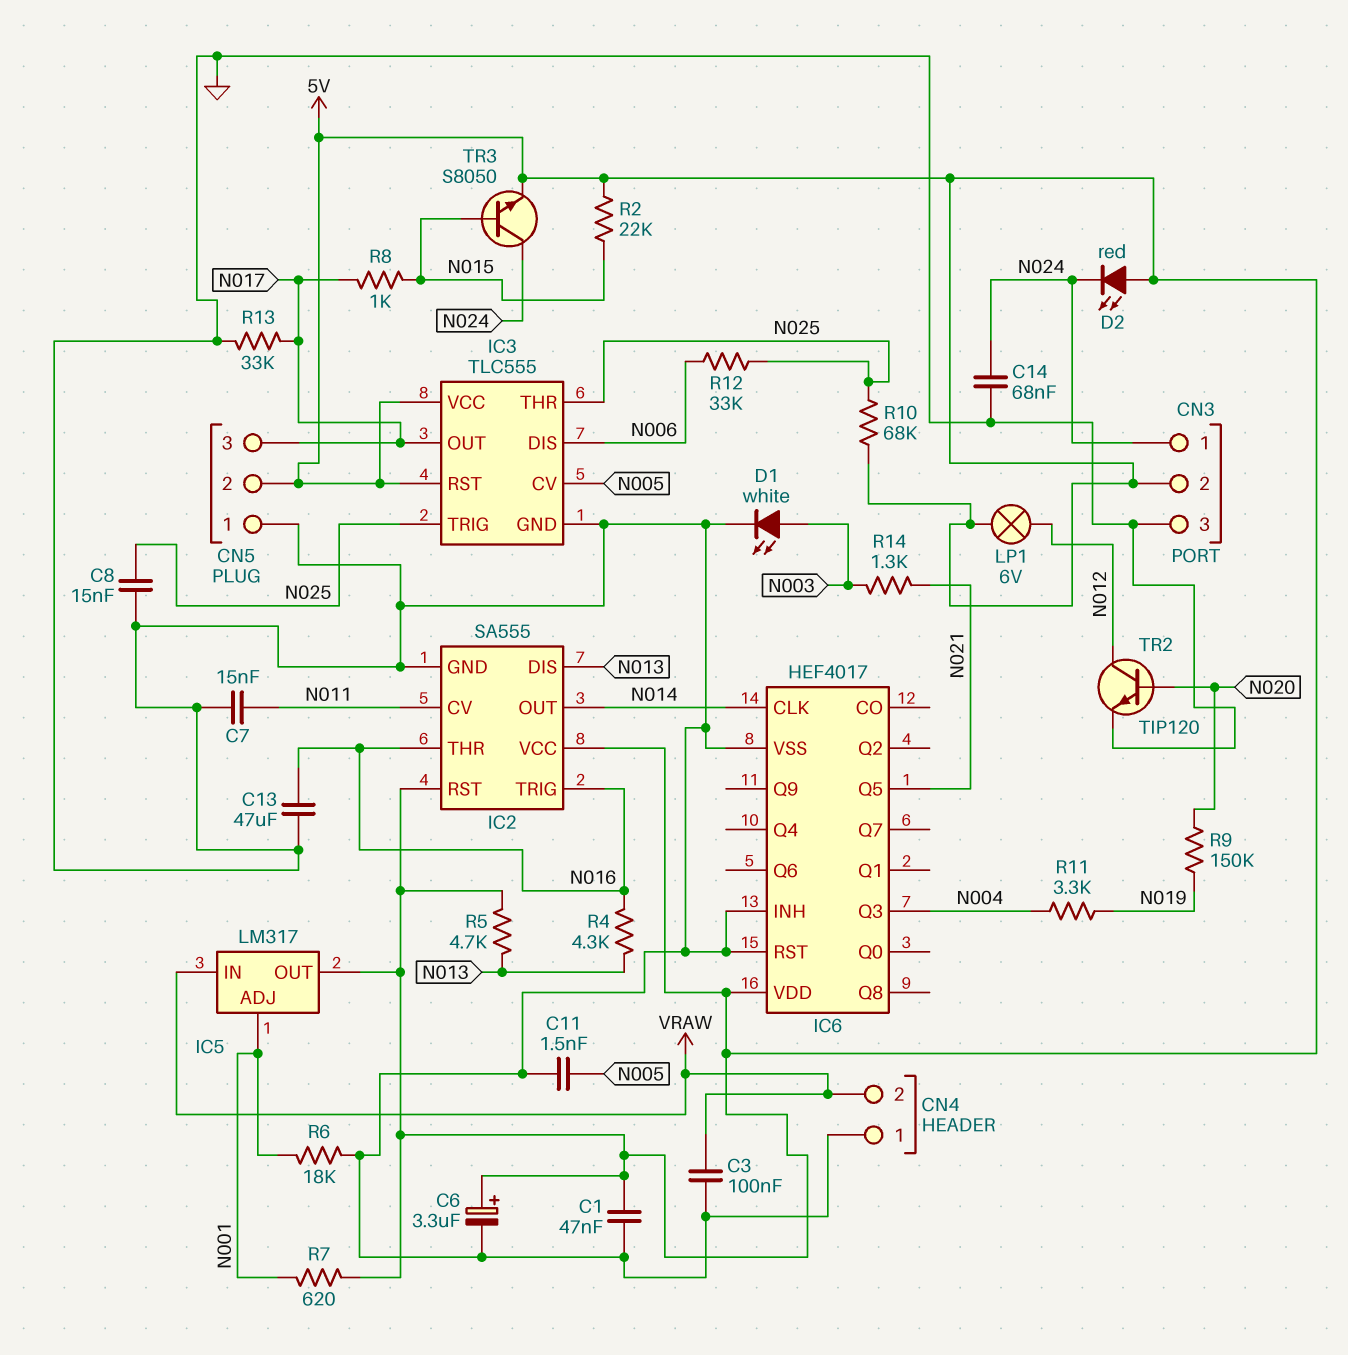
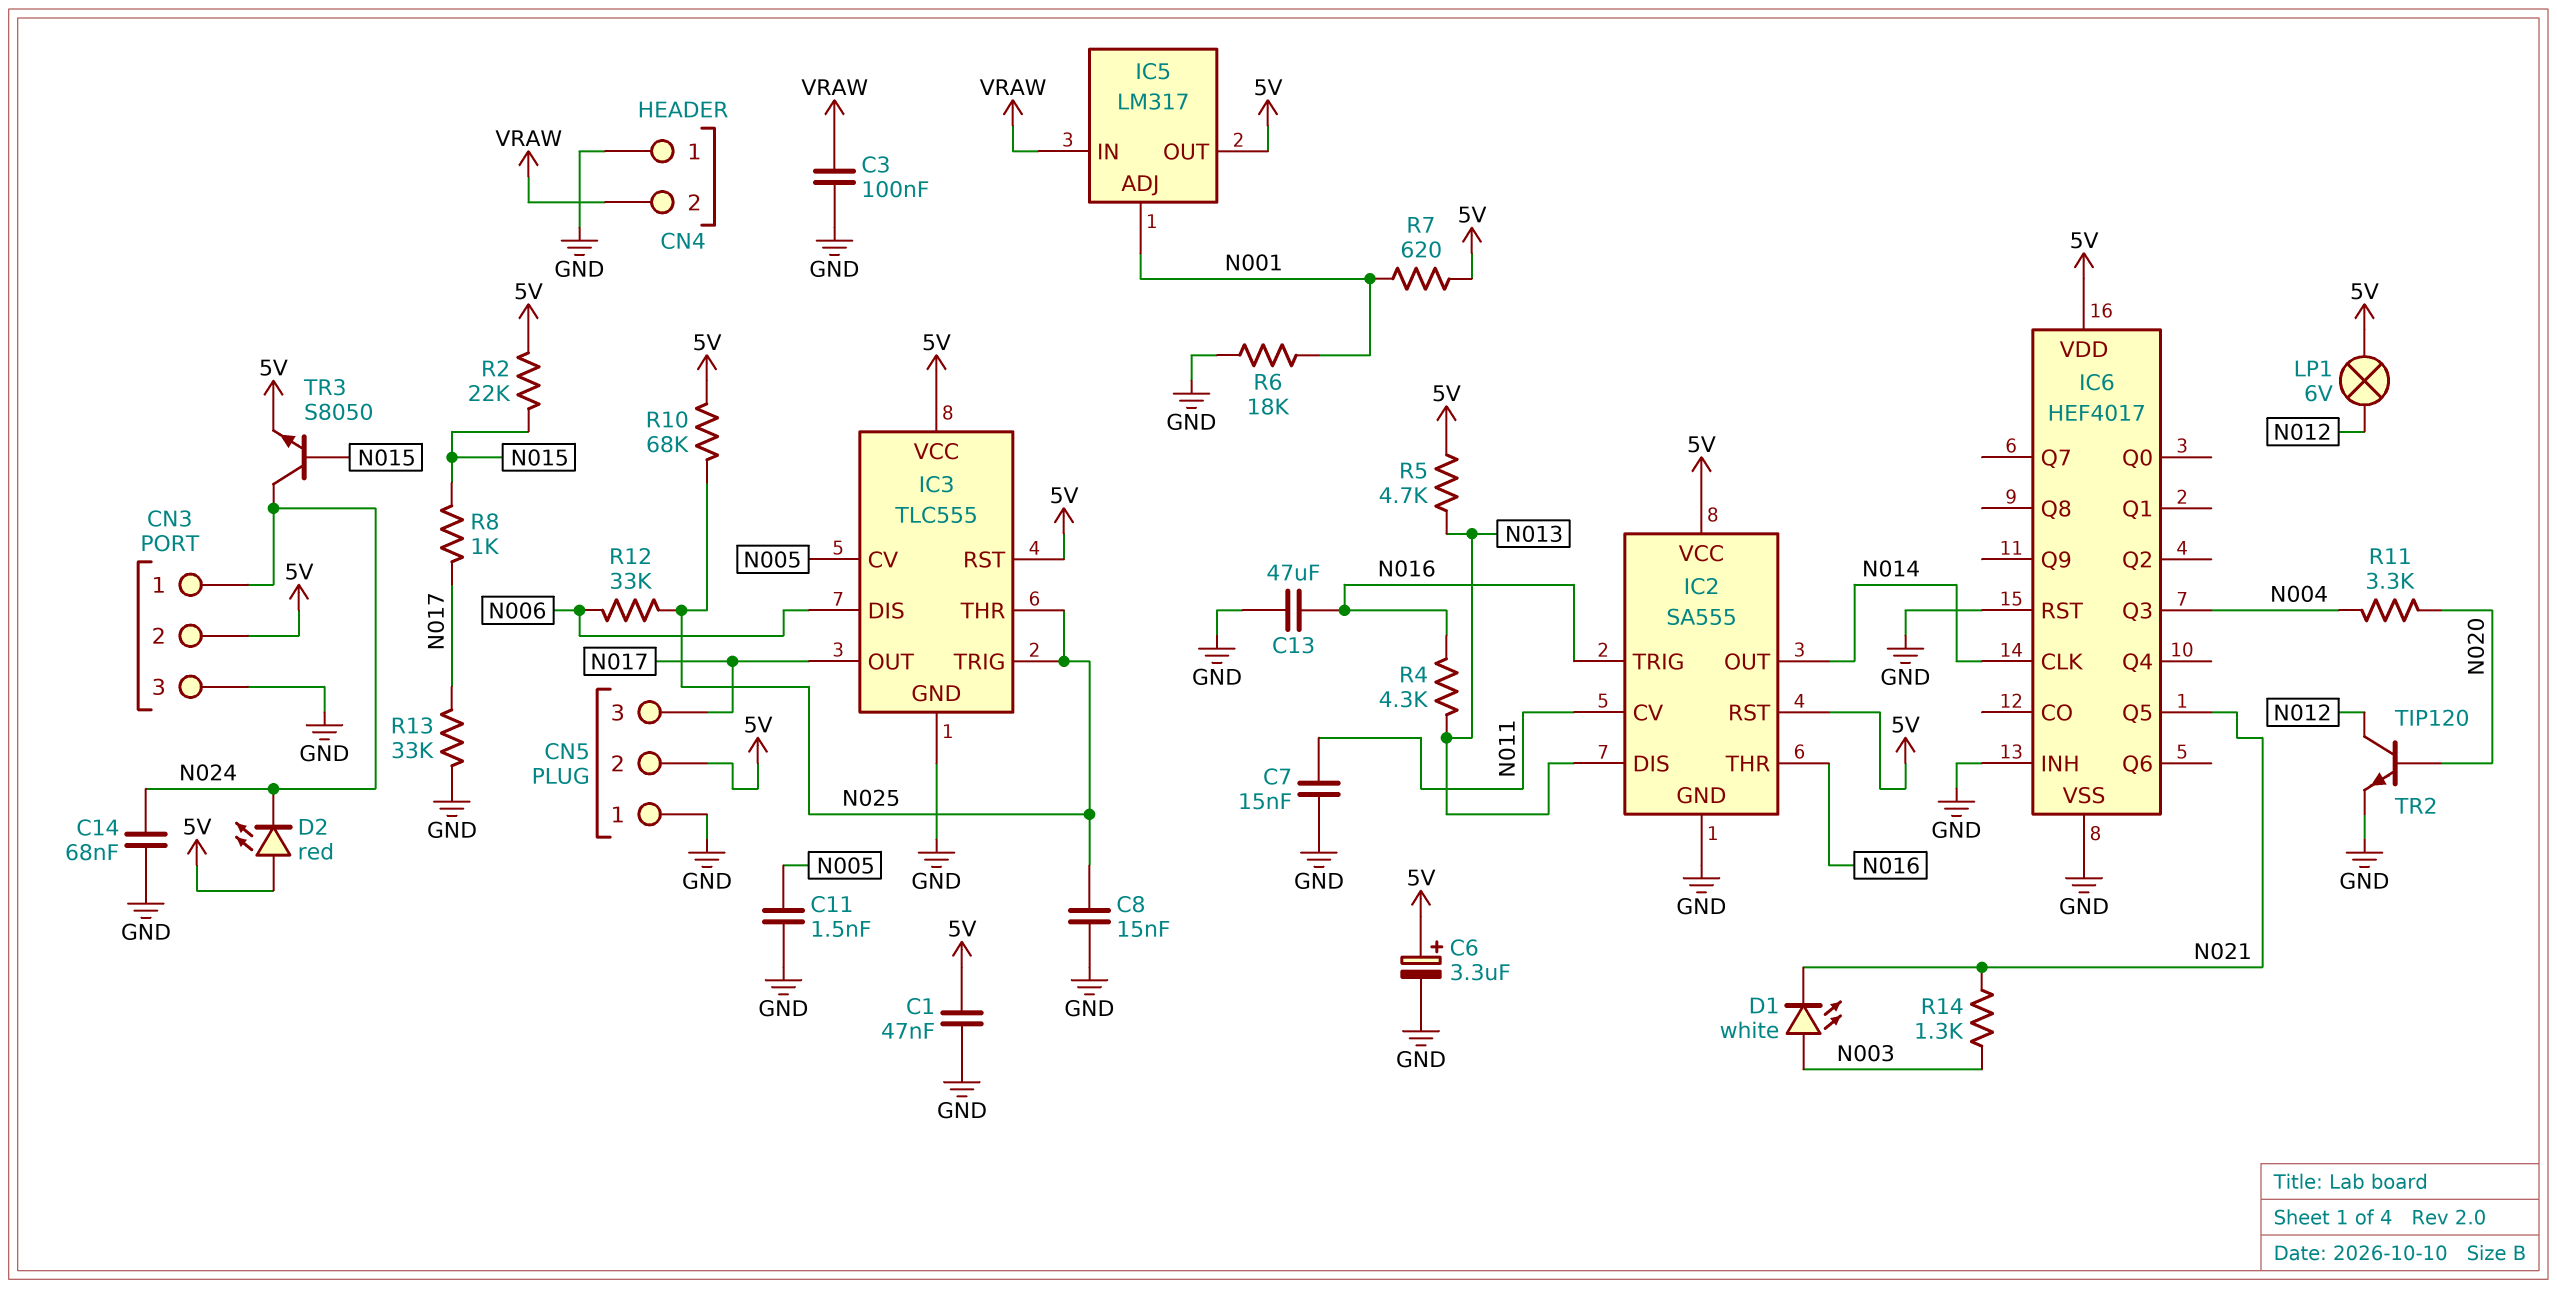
D1: LED white (A N003, K GND) -> LED white (A N003, K N021)
R9: 150k (N019, N020) -> none
R11: 3.3k (N004, N019) -> 3.3k (N004, N020)

